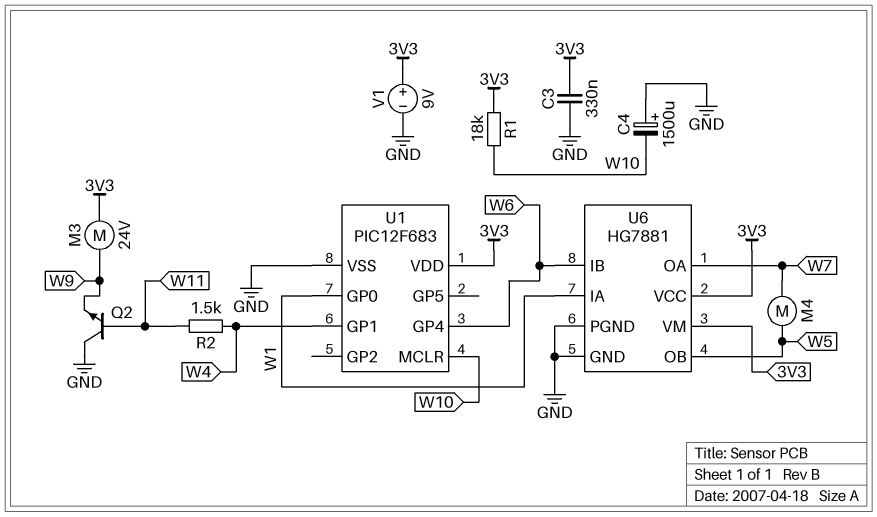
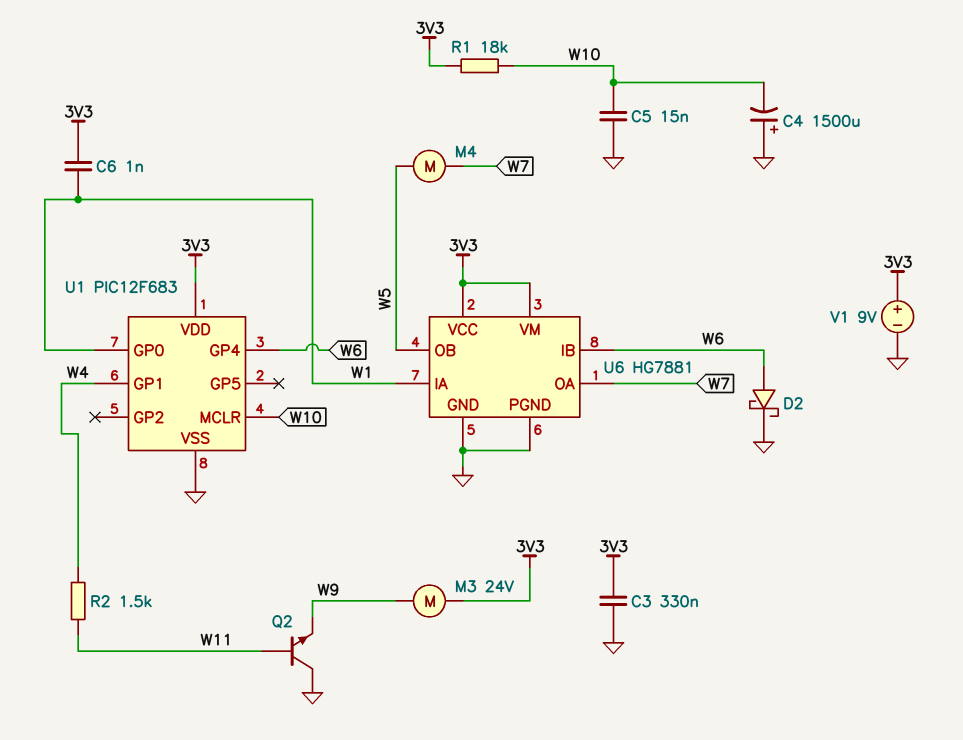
C5: none -> 15nF (GND, W10)
C6: none -> 1nF (3V3, W1)
D2: none -> schottky (A W6, K GND)

